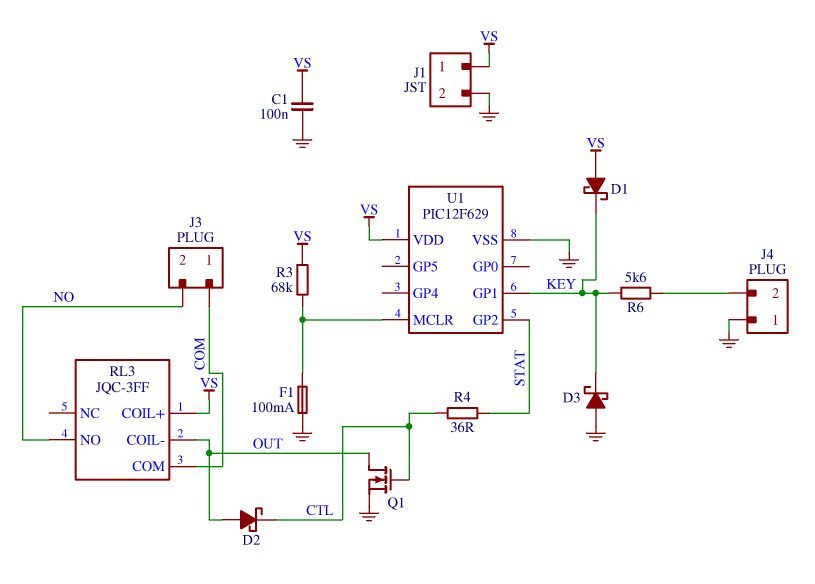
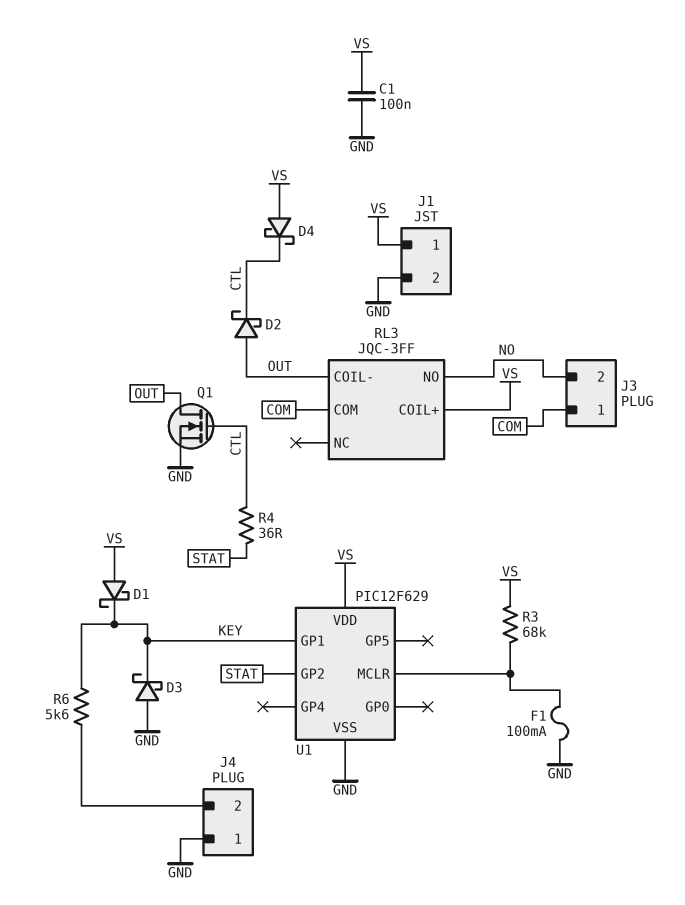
D4: none -> schottky (A VS, K CTL)

